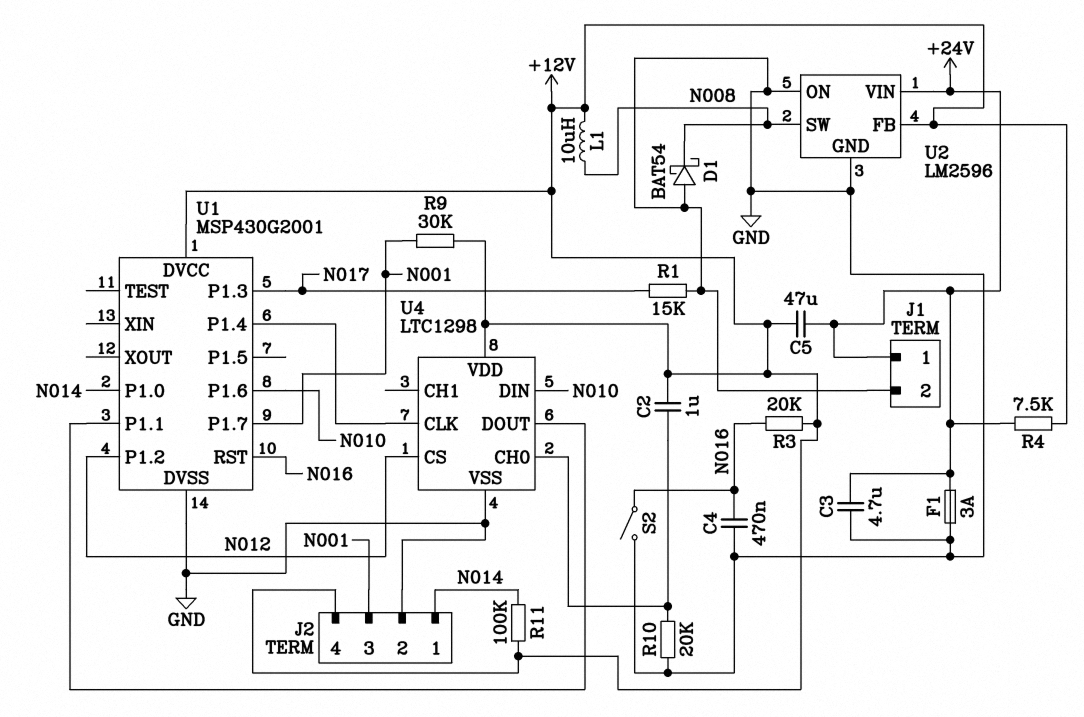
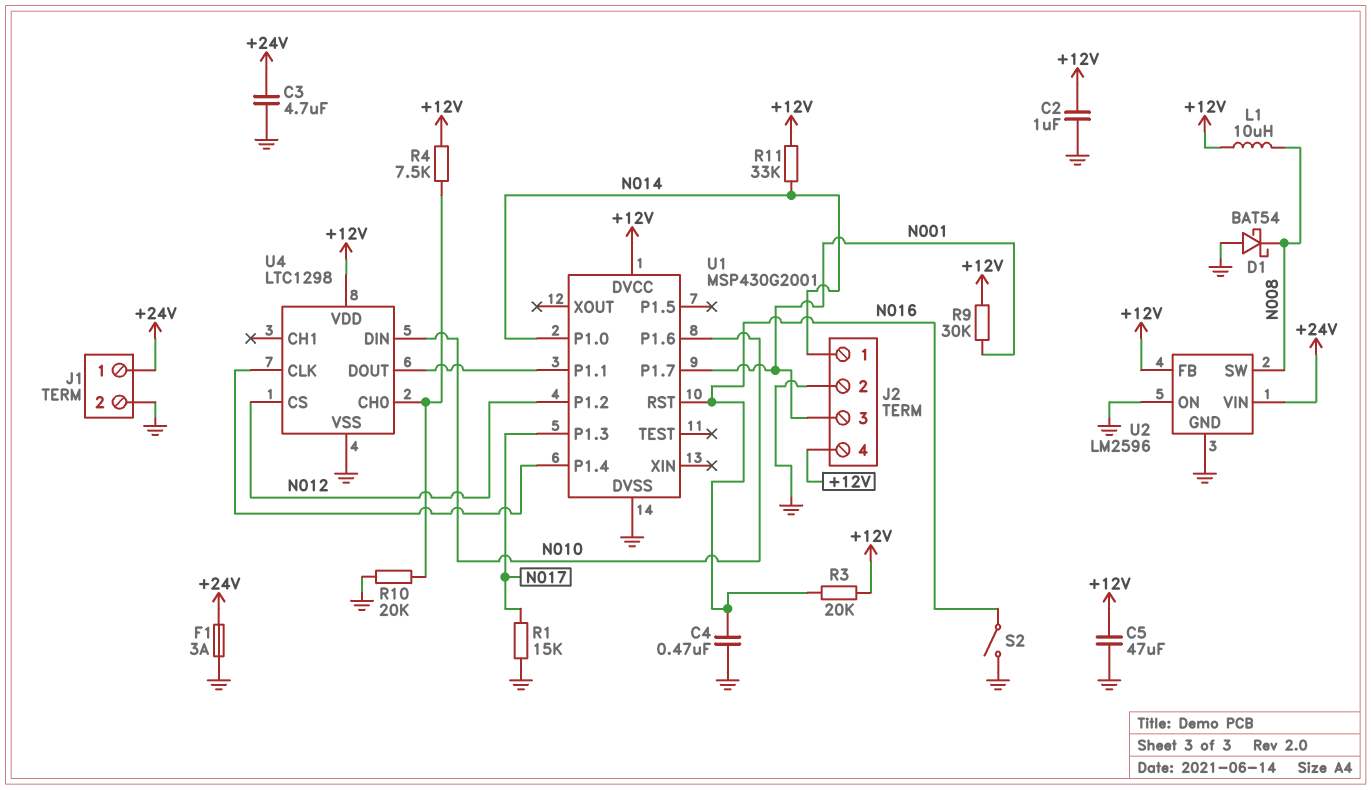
C2: 1uF (+12V, U4/CH0) -> 1uF (+12V, GND)
C5: 47uF (+12V, +24V) -> 47uF (+12V, GND)
R4: 7.5k (+12V, +24V) -> 7.5k (+12V, U4/CH0)
R11: 100k (+12V, N014) -> 33k (+12V, N014)

